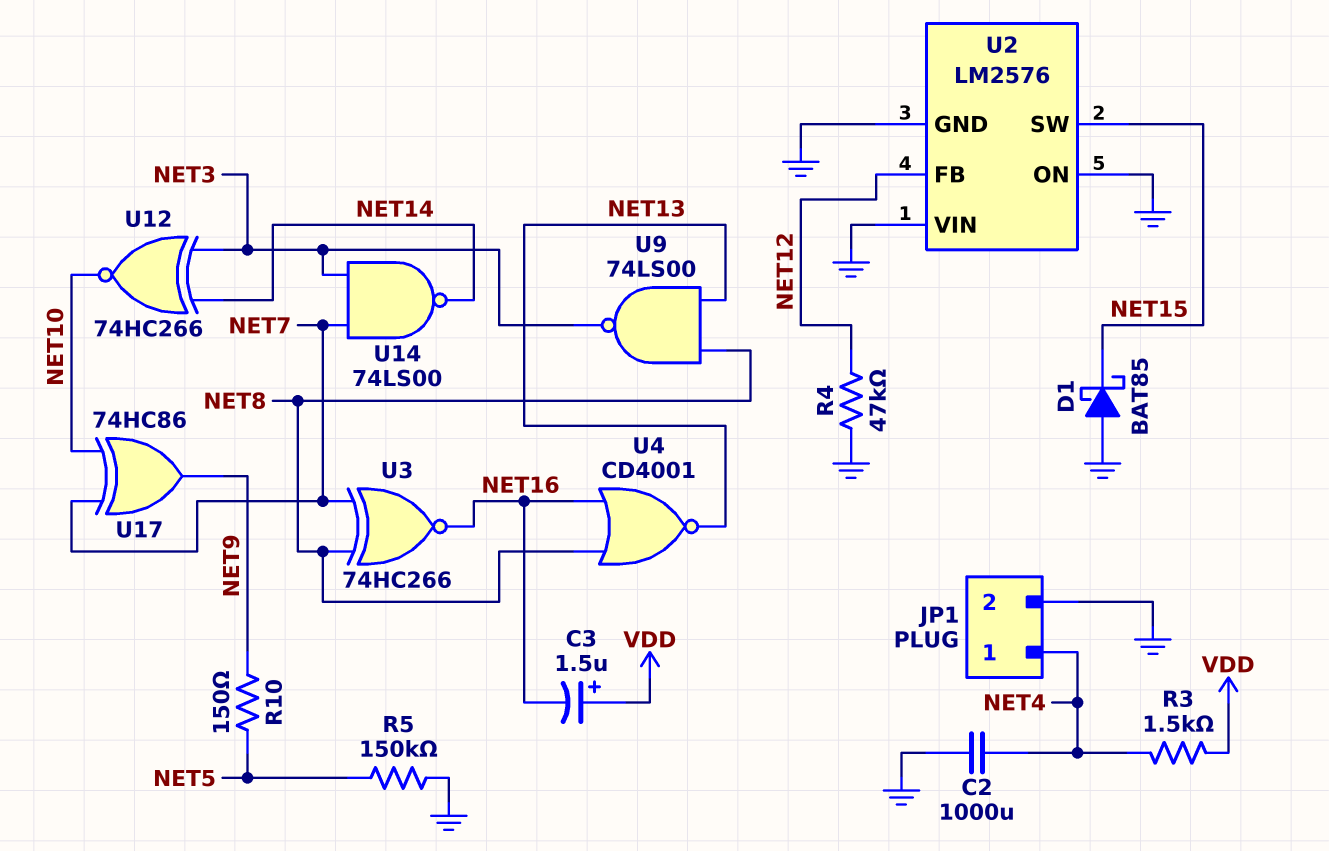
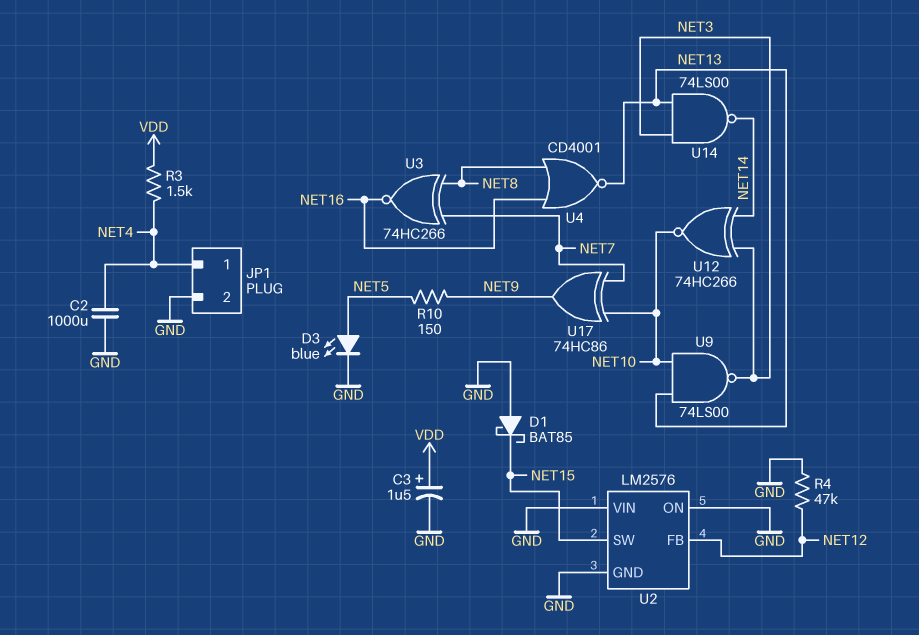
C3: 1.5uF (plus VDD, minus NET16) -> 1.5uF (plus VDD, minus GND)
D3: none -> LED blue (A NET5, K GND)
R5: 150k (GND, NET5) -> none
U9: NAND 74LS00 (in NET8, in NET13, out NET3) -> NAND 74LS00 (in NET10, in NET13, out NET3)
U14: NAND 74LS00 (in NET3, in NET7, out NET14) -> NAND 74LS00 (in NET3, in NET13, out NET14)

